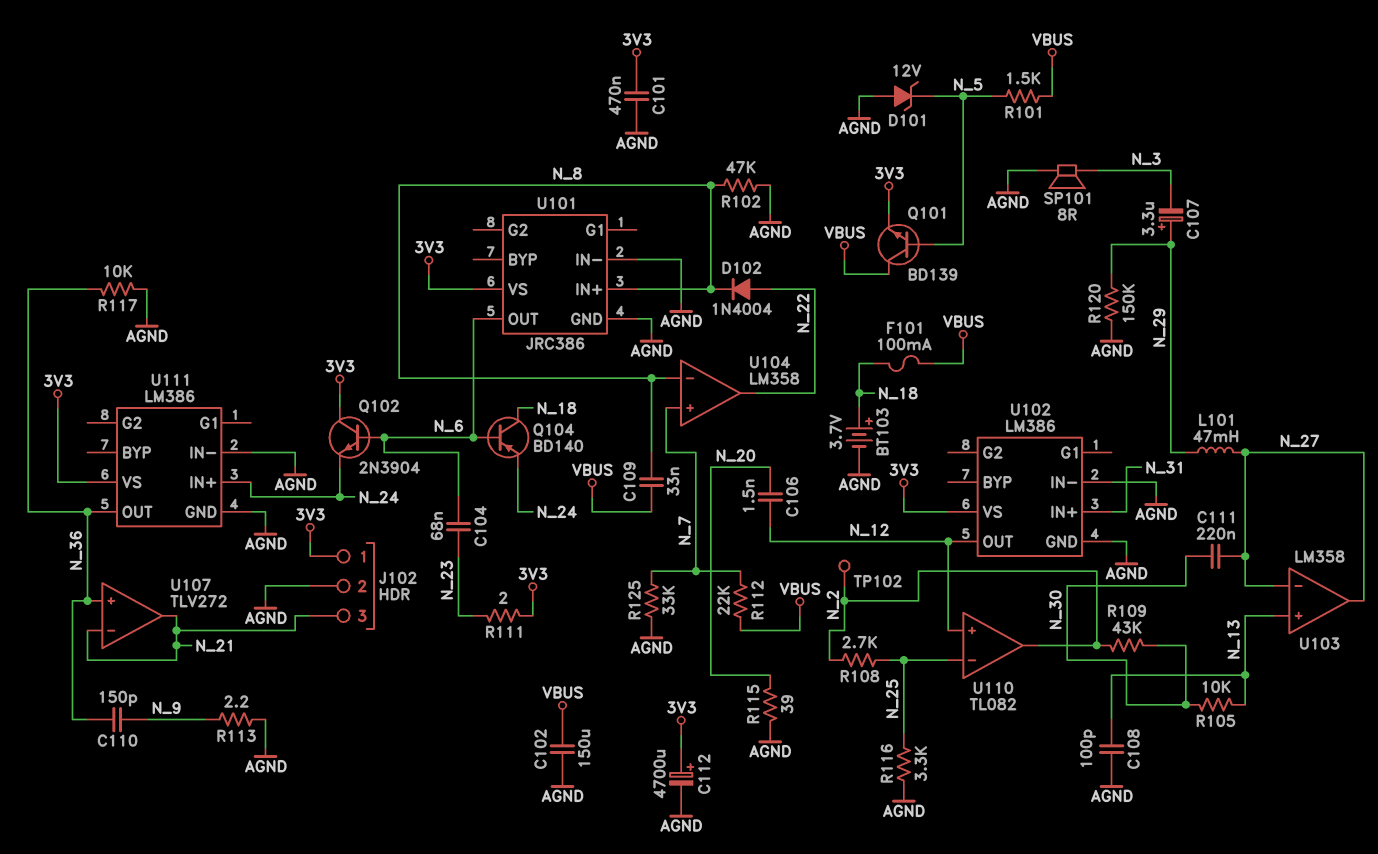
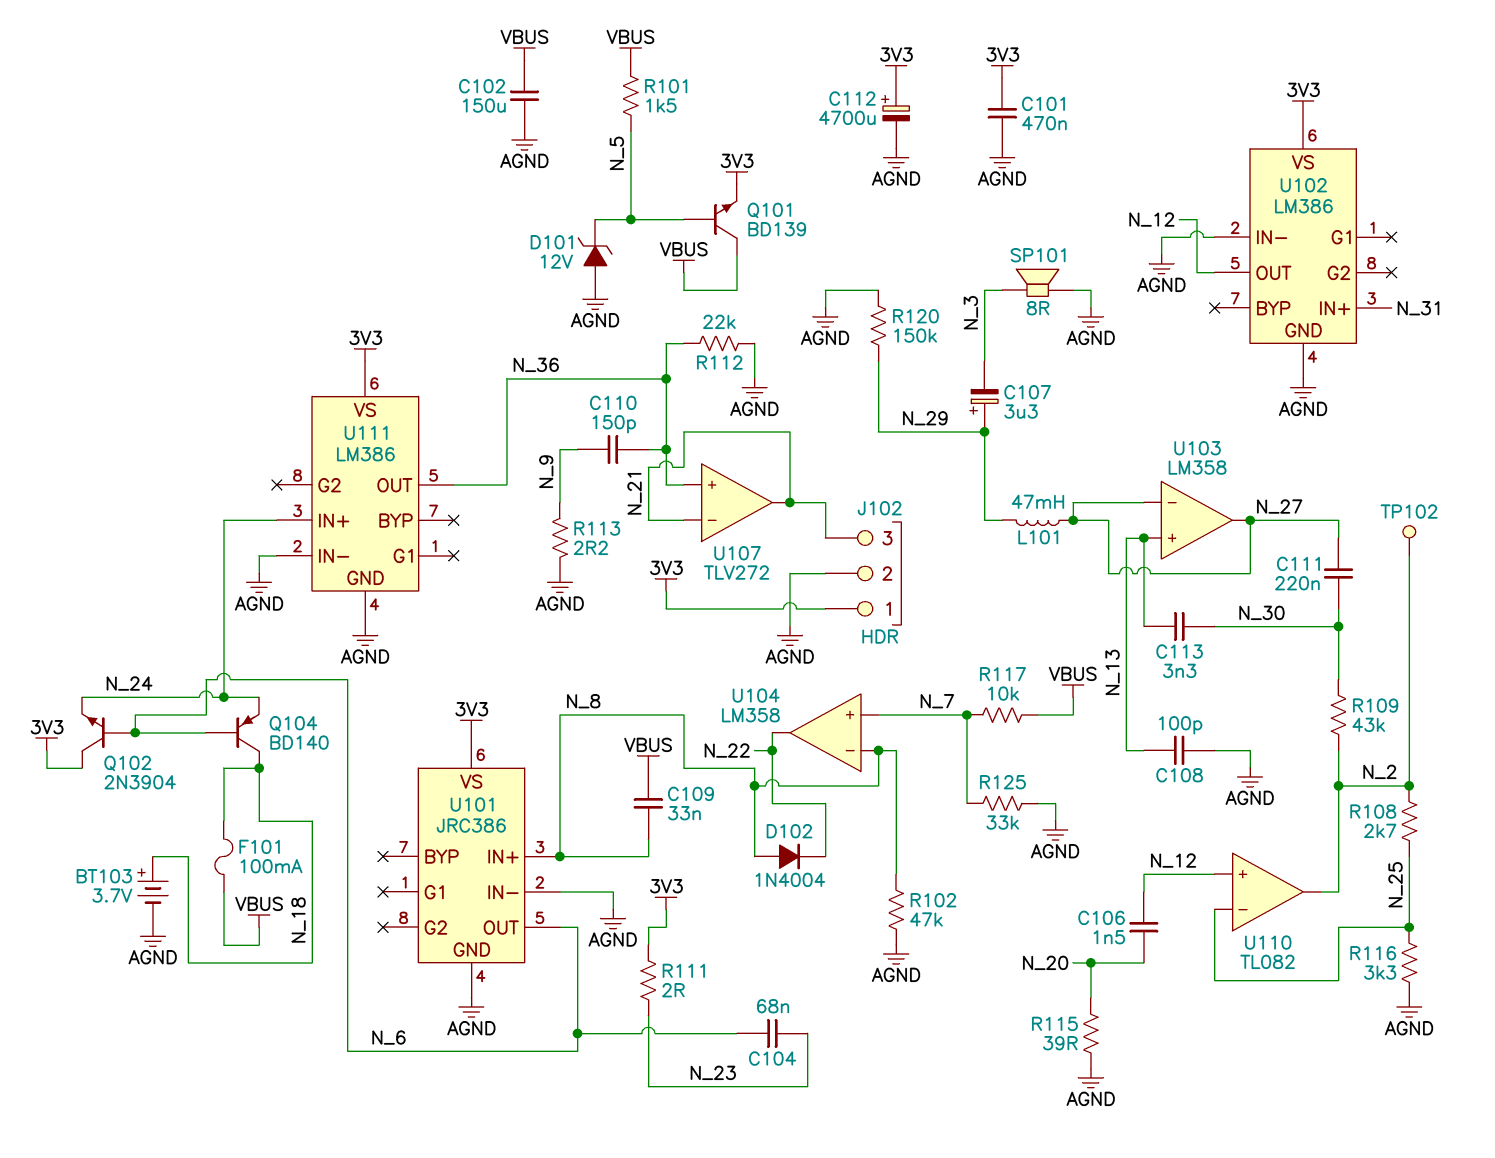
C113: none -> 3.3nF (N_13, N_30)
D102: diode 1N4004 (A N_22, K N_8) -> diode 1N4004 (A N_8, K N_22)
R105: 10k (N_13, N_30) -> none
R112: 22k (N_7, VBUS) -> 22k (AGND, N_36)
R117: 10k (AGND, N_36) -> 10k (N_7, VBUS)

